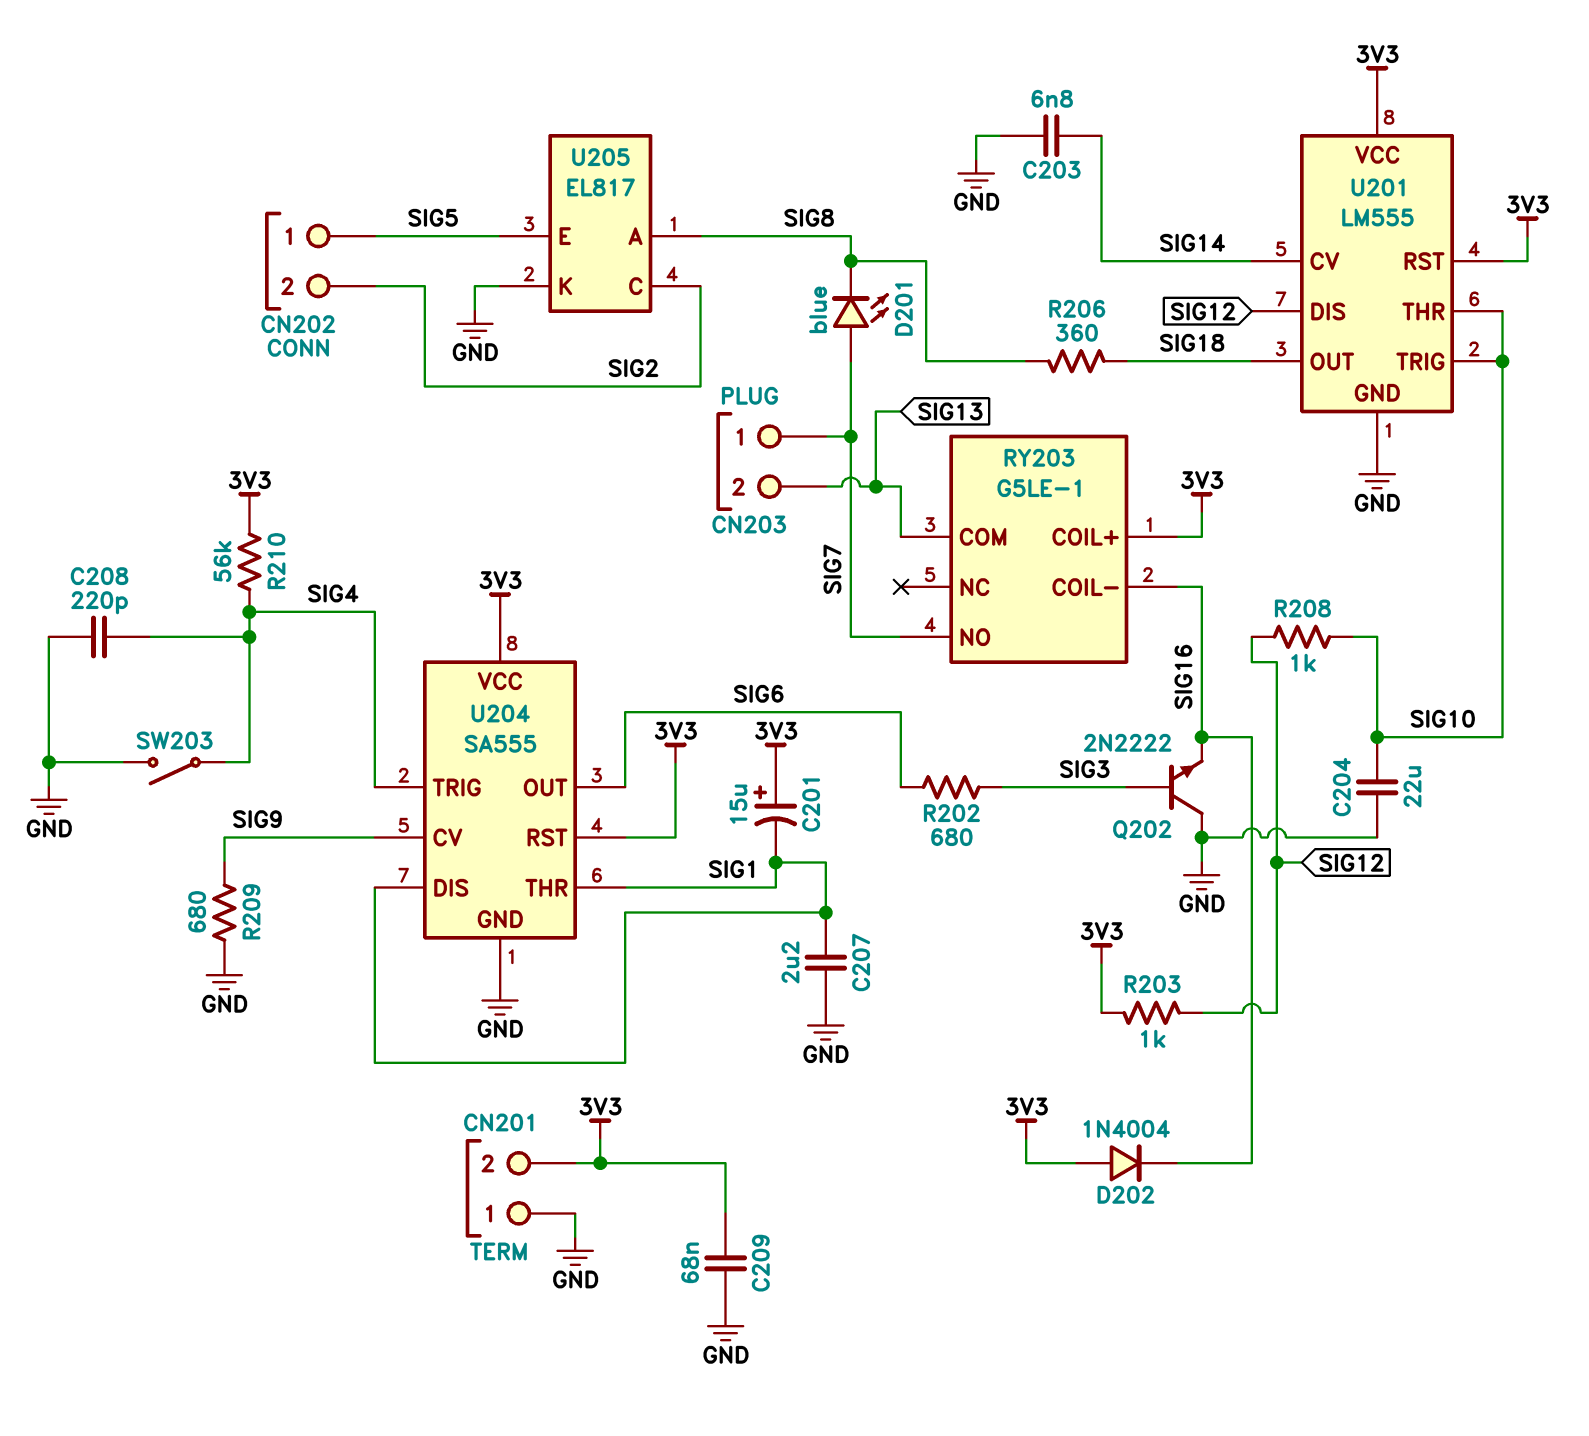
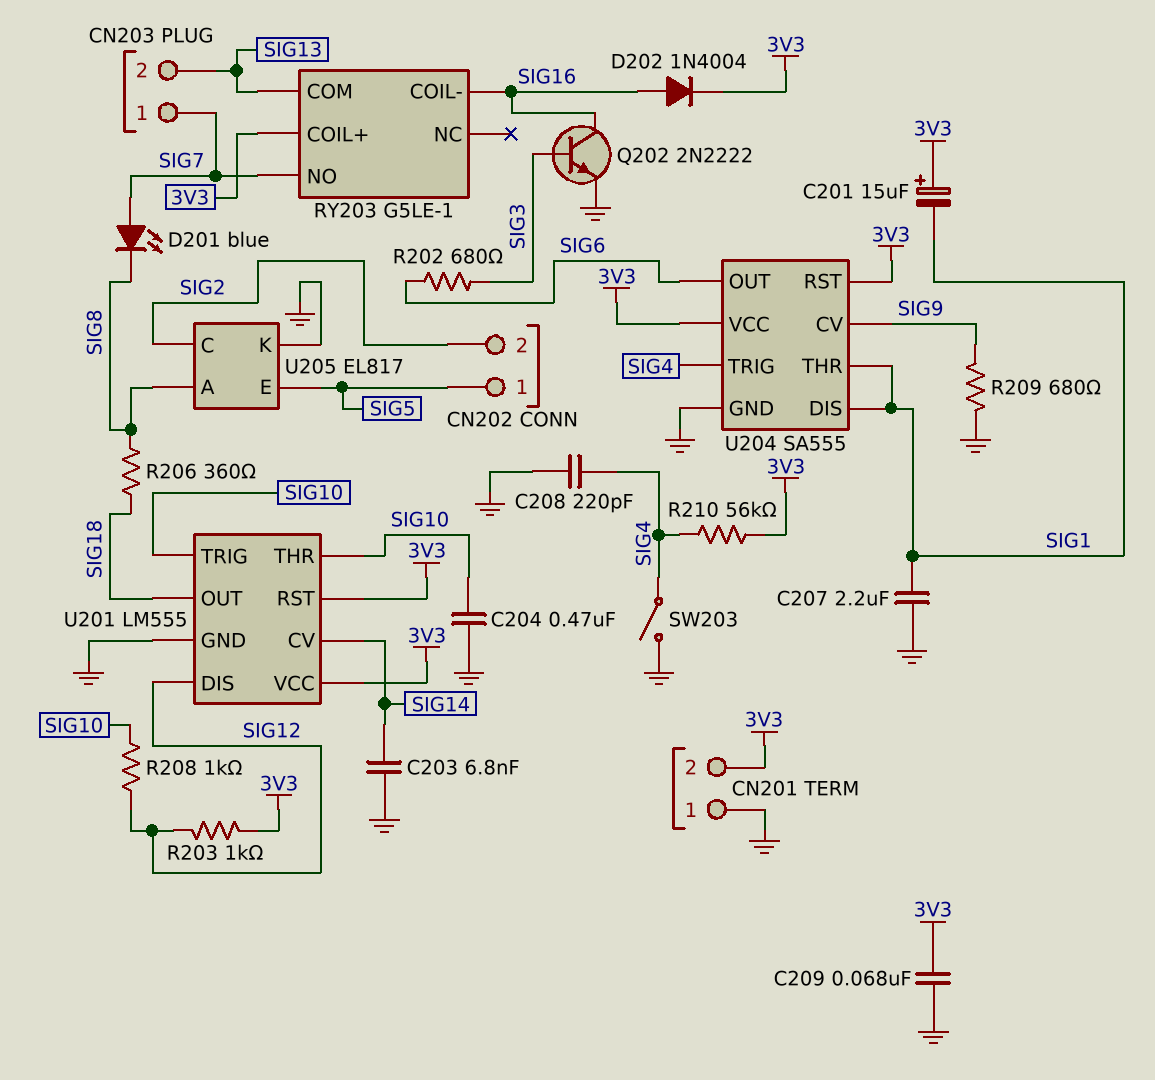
C204: 22uF (GND, SIG10) -> 470nF (GND, SIG10)
D202: diode 1N4004 (A 3V3, K SIG16) -> diode 1N4004 (A SIG16, K 3V3)
Q202: NPN 2N2222 (B SIG3, C GND, E SIG16) -> NPN 2N2222 (B SIG3, C SIG16, E GND)

